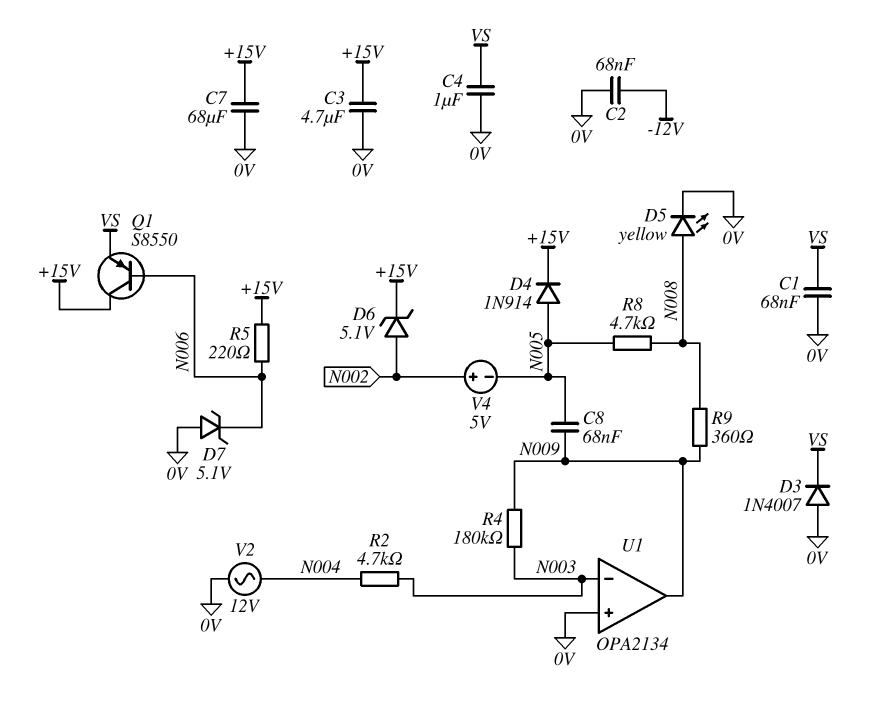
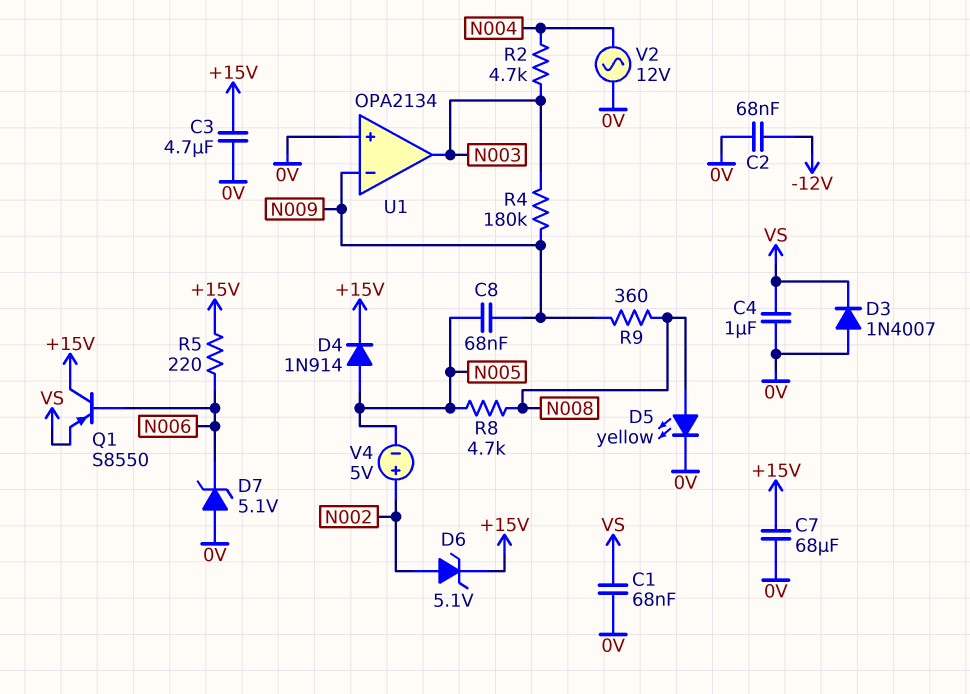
U1 pin in-: N003 -> N009
U1 pin out: N009 -> N003

